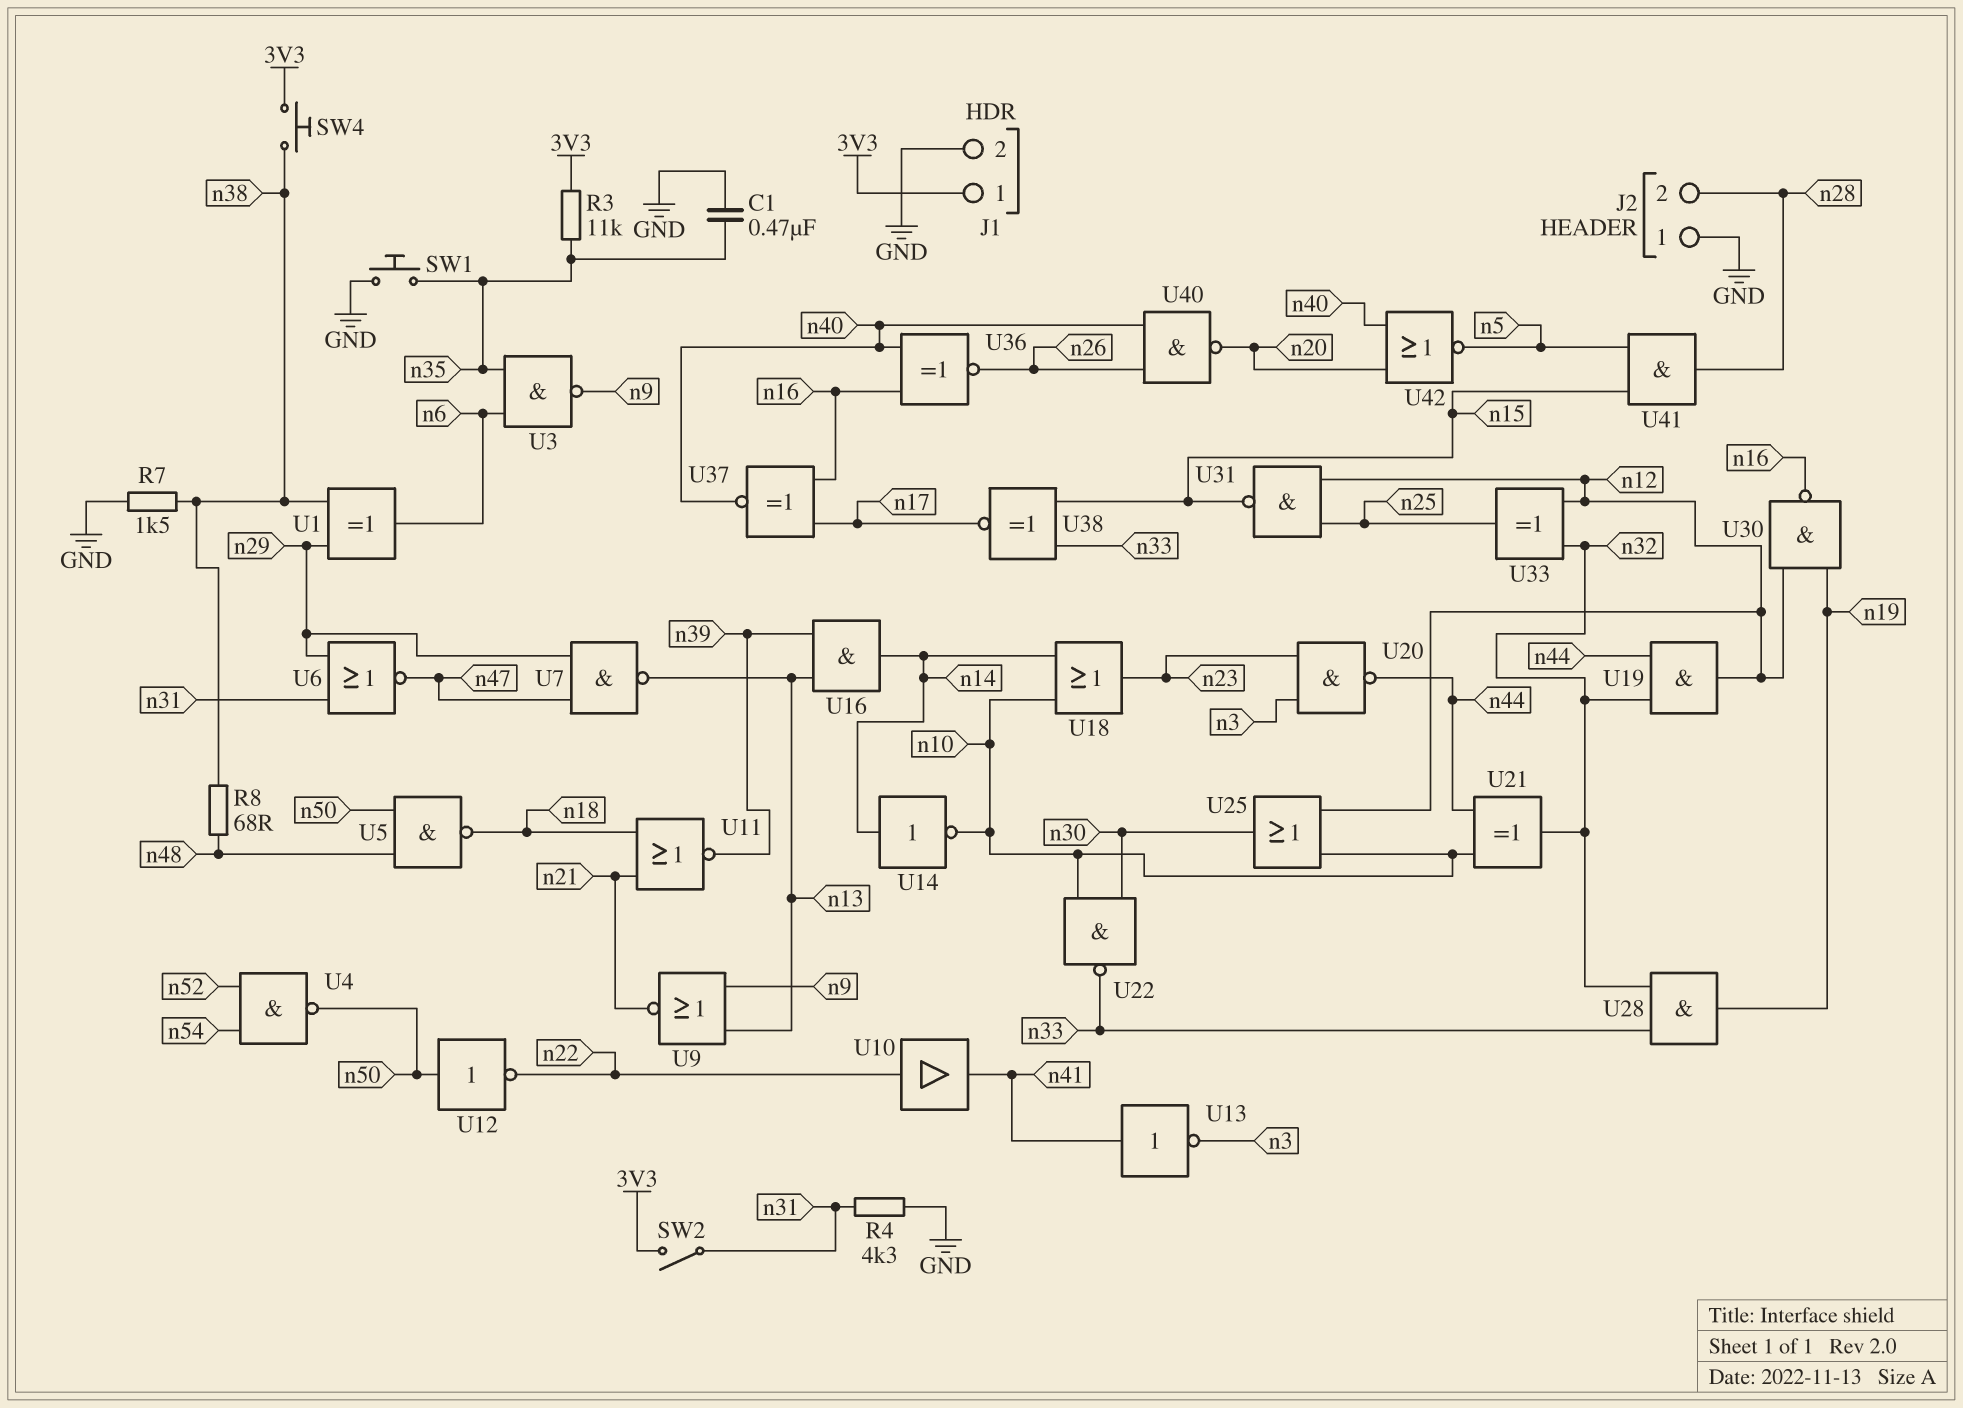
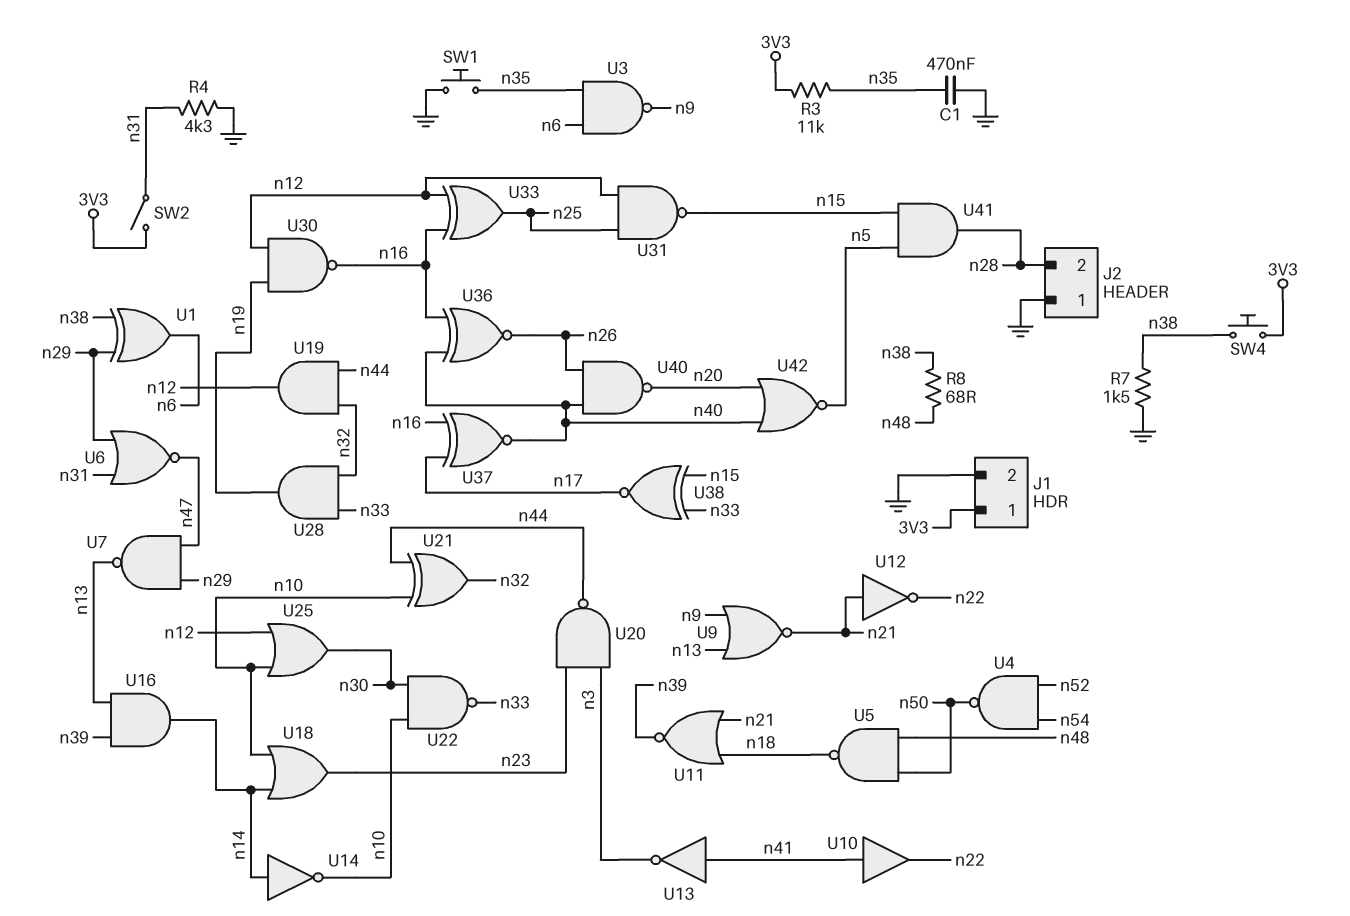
U10: buffer (in n22, out n41) -> buffer (in n41, out n22)
U12: NOT (in n50, out n22) -> NOT (in n21, out n22)
U33: XOR (in n12, in n32, out n25) -> XOR (in n12, in n16, out n25)

